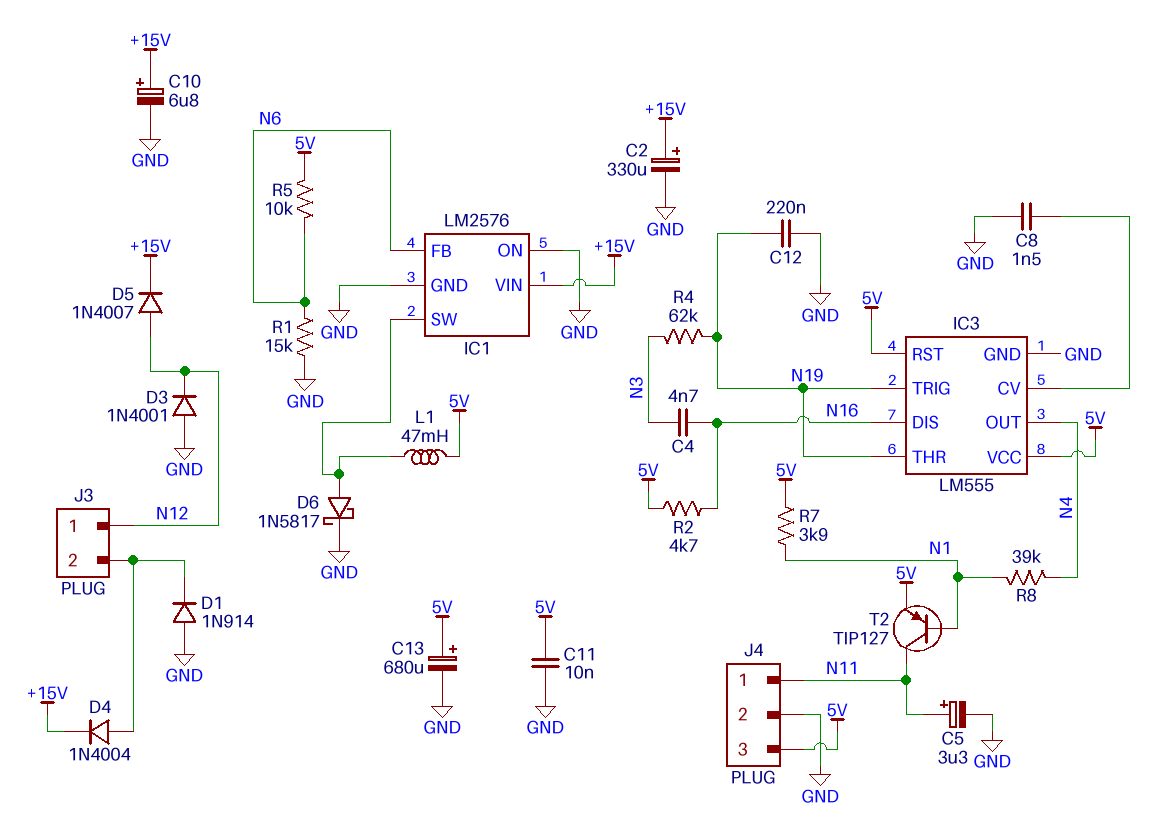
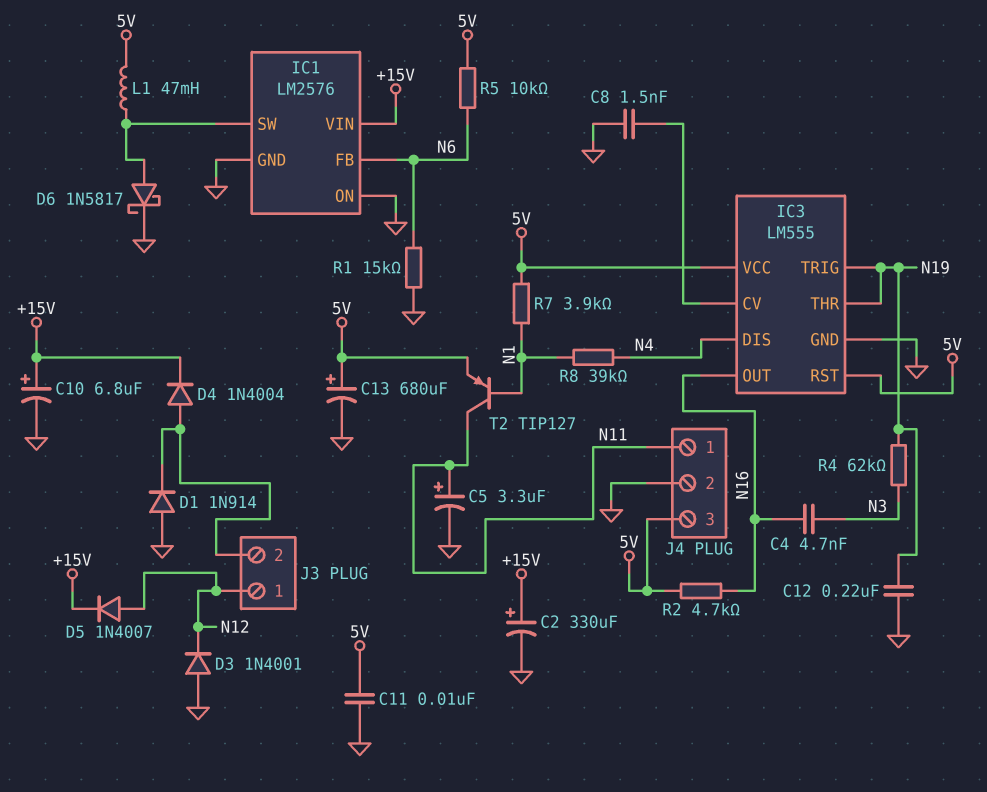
IC3 pin DIS: N16 -> N4
IC3 pin OUT: N4 -> N16

